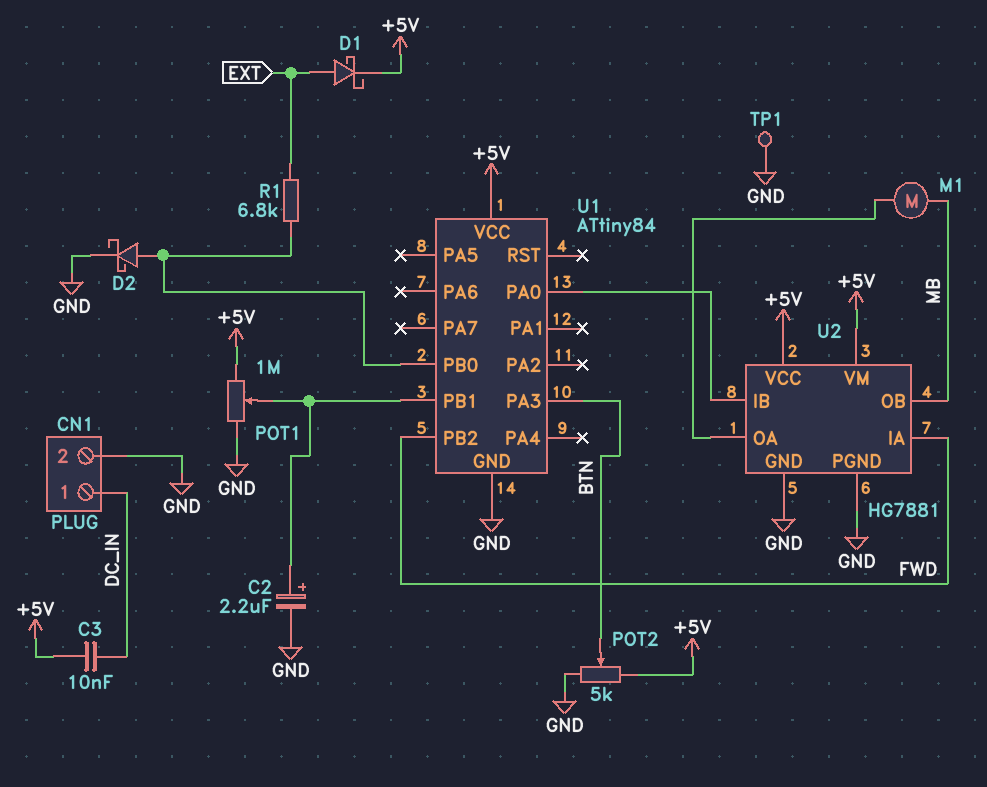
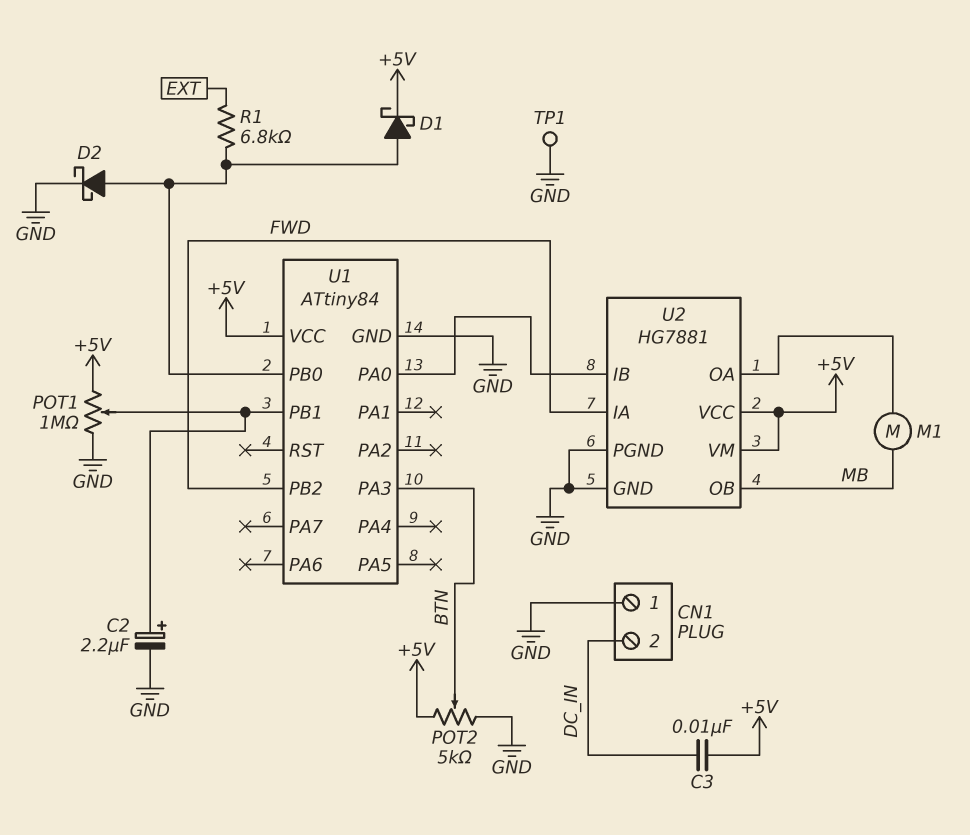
CN1 pin 1: DC_IN -> GND
CN1 pin 2: GND -> DC_IN
D1: schottky (A EXT, K +5V) -> schottky (A U1/PB0, K +5V)

